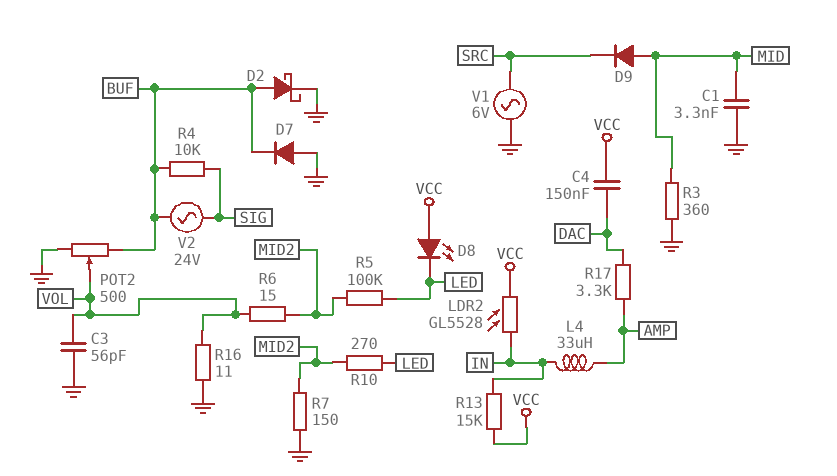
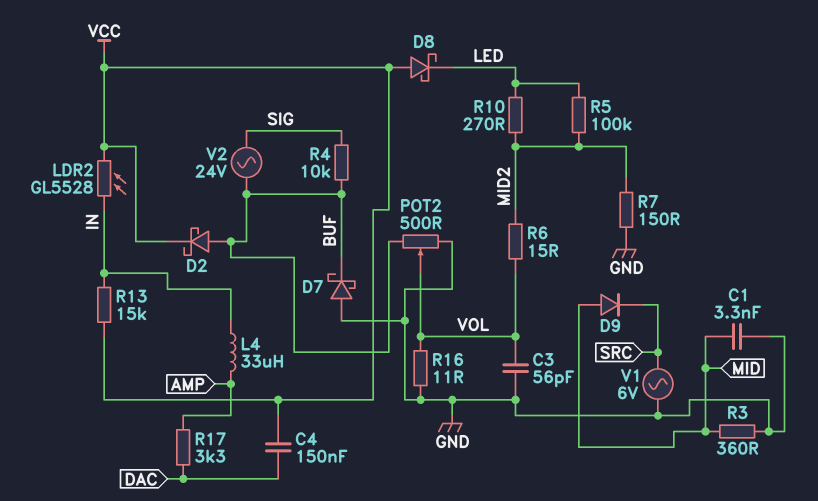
D2: schottky (A BUF, K GND) -> schottky (A BUF, K VCC)
D7: diode (A GND, K BUF) -> schottky (A GND, K BUF)
D8: LED (A VCC, K LED) -> schottky (A VCC, K LED)

